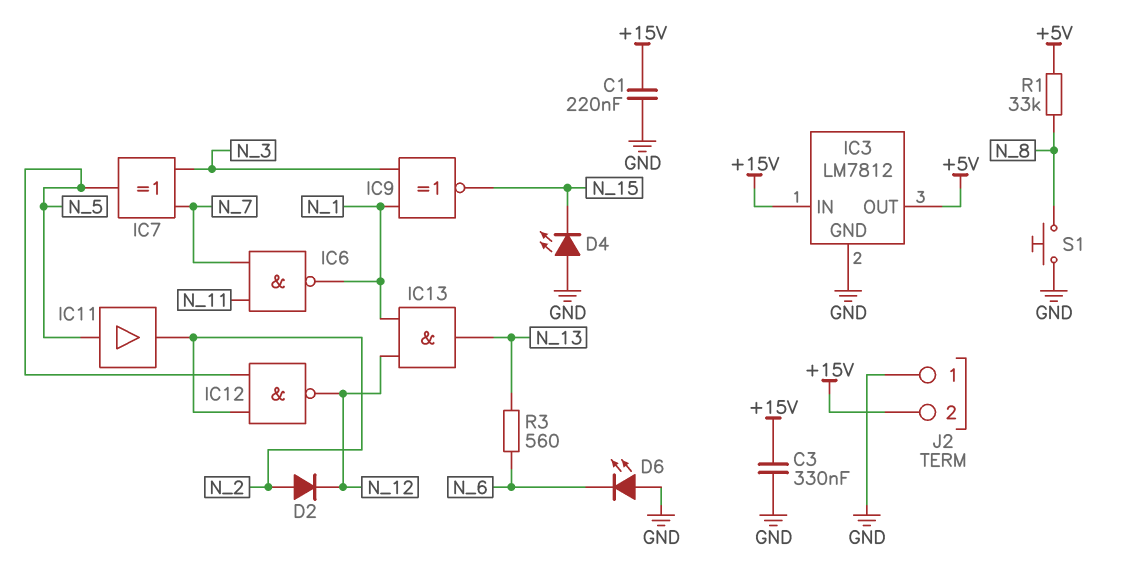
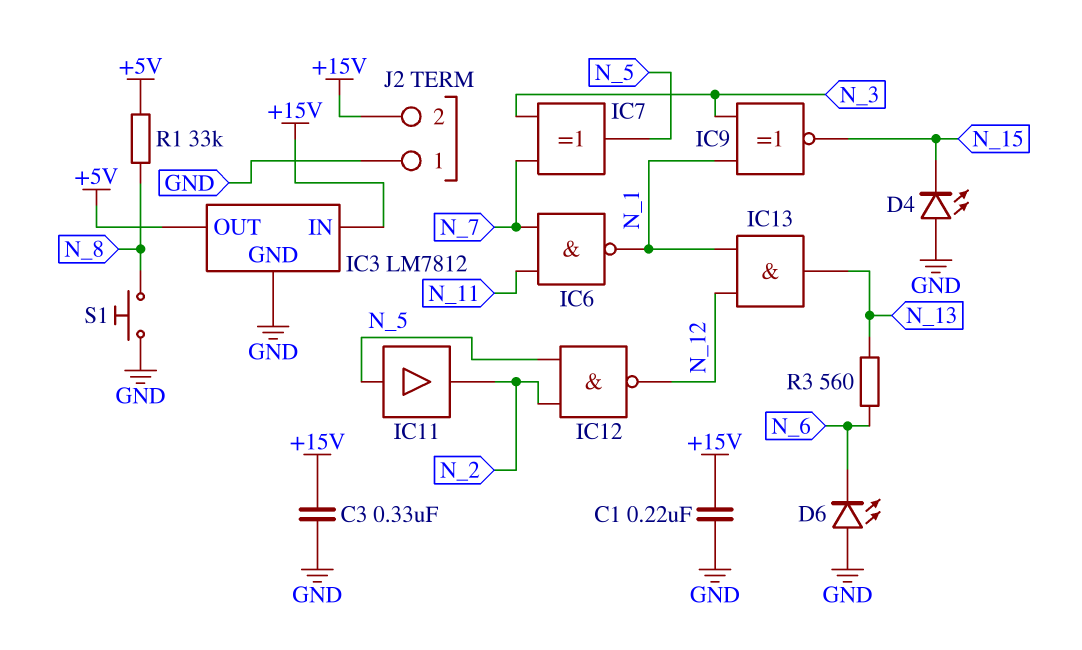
D2: diode (A N_2, K N_12) -> none

